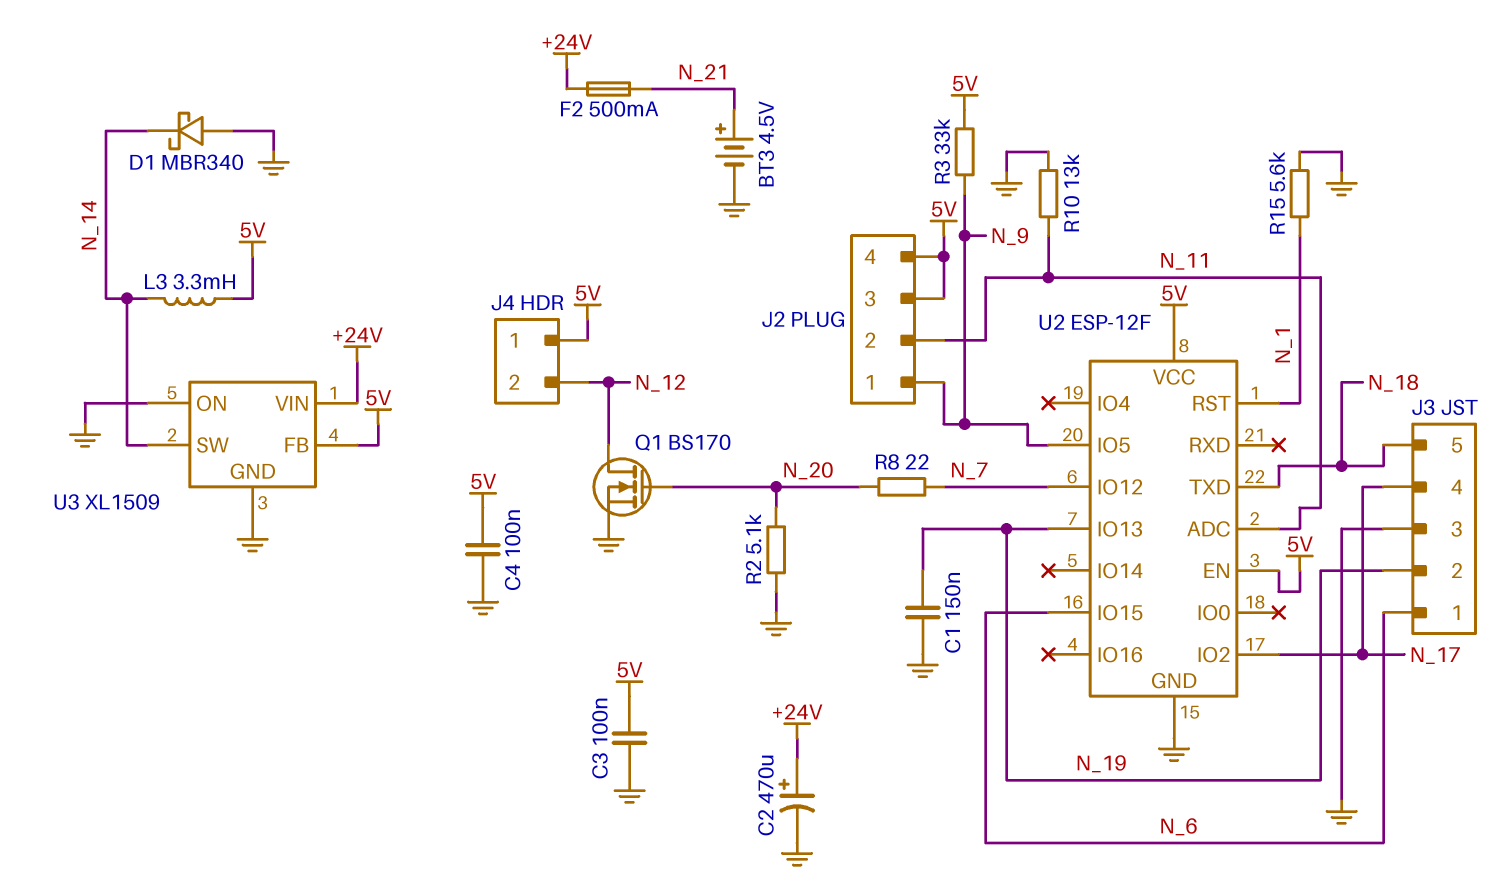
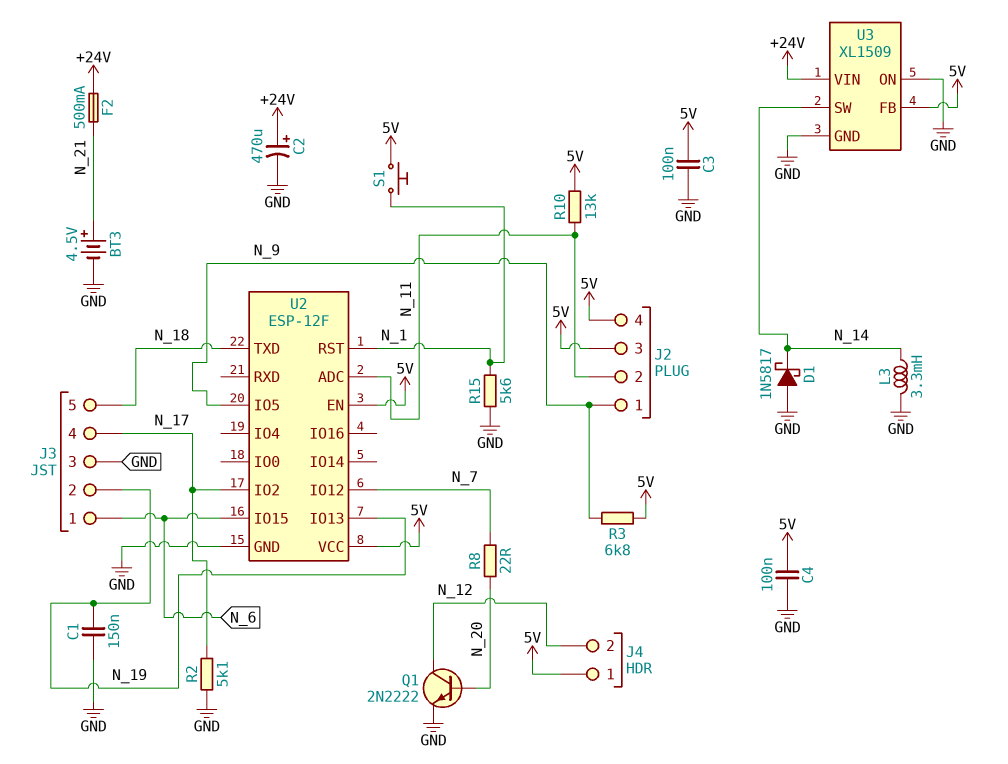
D1: schottky MBR340 (A GND, K N_14) -> schottky 1N5817 (A GND, K N_14)
L3: 3.3mH (5V, N_14) -> 3.3mH (GND, N_14)
Q1: NMOS BS170 (G N_20, D N_12, S GND) -> NPN 2N2222 (B N_20, C N_12, E GND)
R2: 5.1k (GND, N_20) -> 5.1k (GND, N_17)
R3: 33k (5V, N_9) -> 6.8k (5V, N_9)
R10: 13k (GND, N_11) -> 13k (5V, N_11)
S1: none -> button (5V, N_1)

